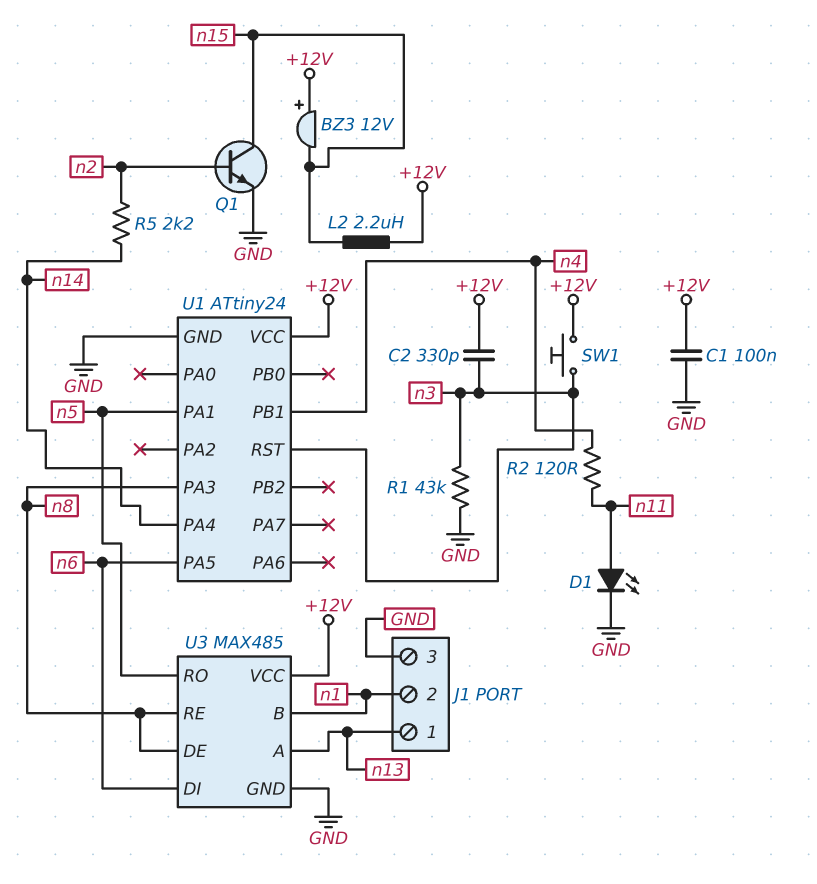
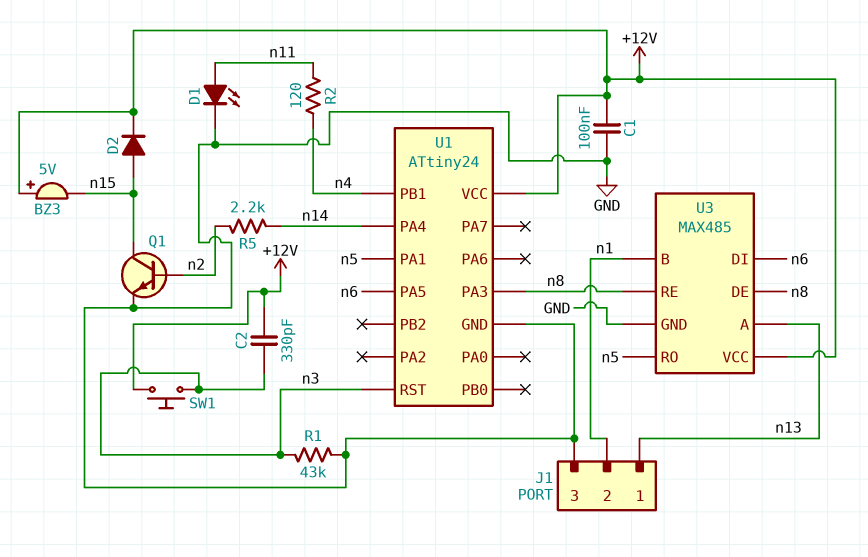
BZ3: buzzer 12V (plus +12V, minus n15) -> buzzer 5V (plus +12V, minus n15)
D2: none -> diode (A n15, K +12V)
L2: 2.2uH (+12V, n15) -> none

